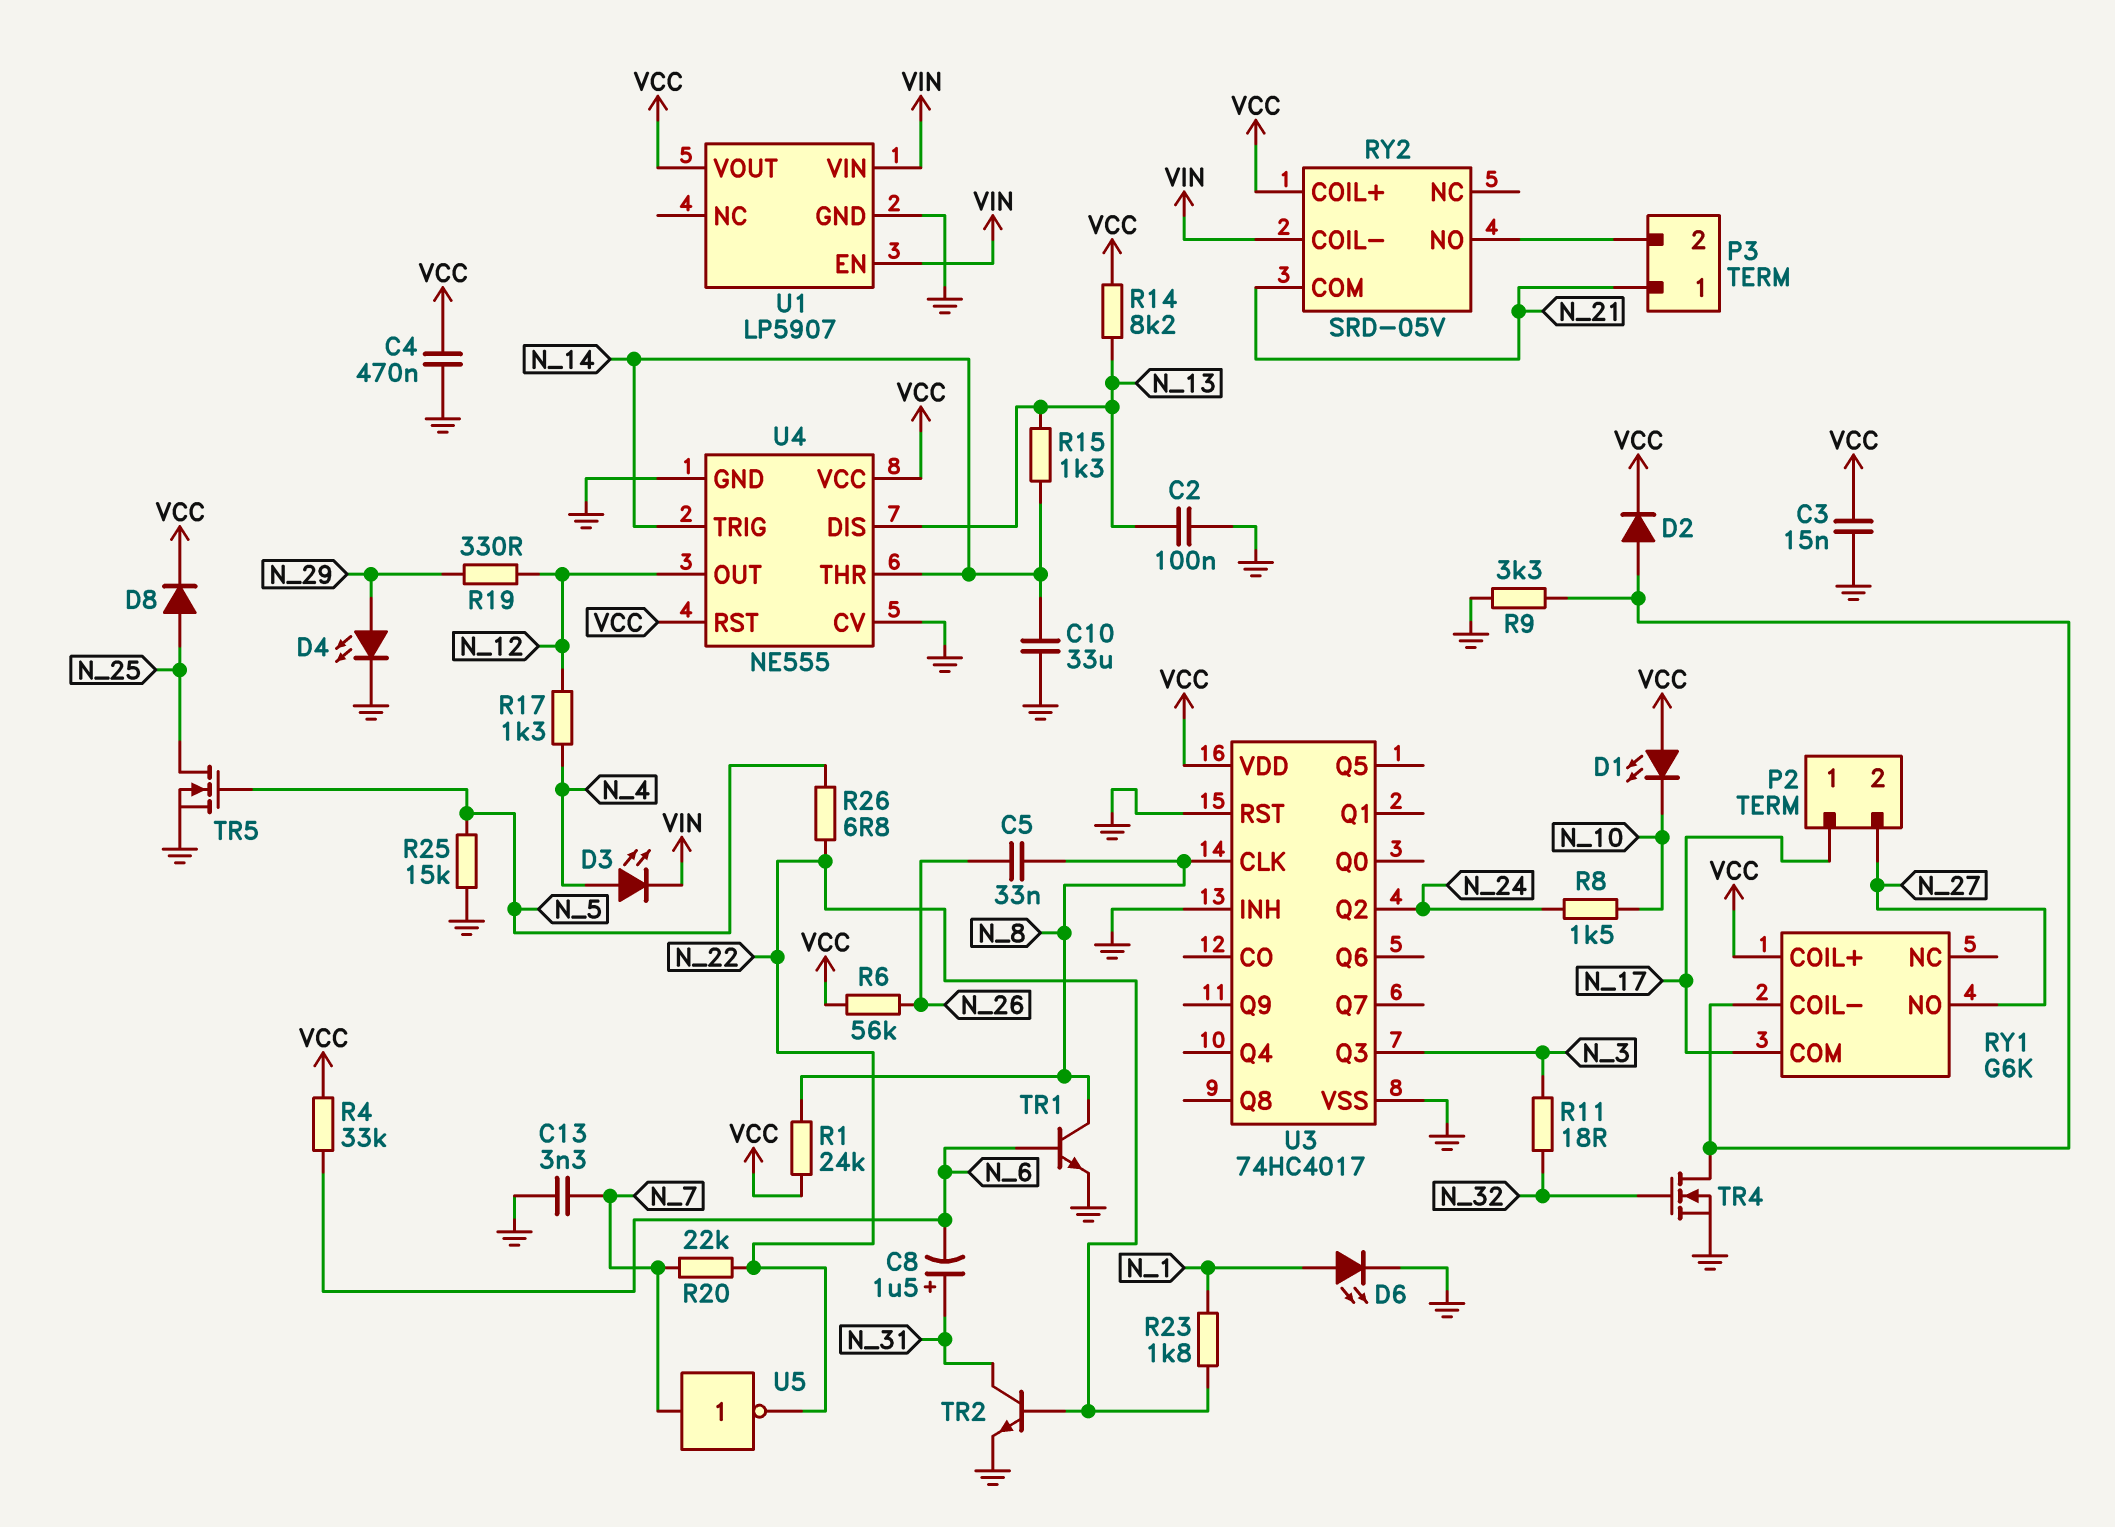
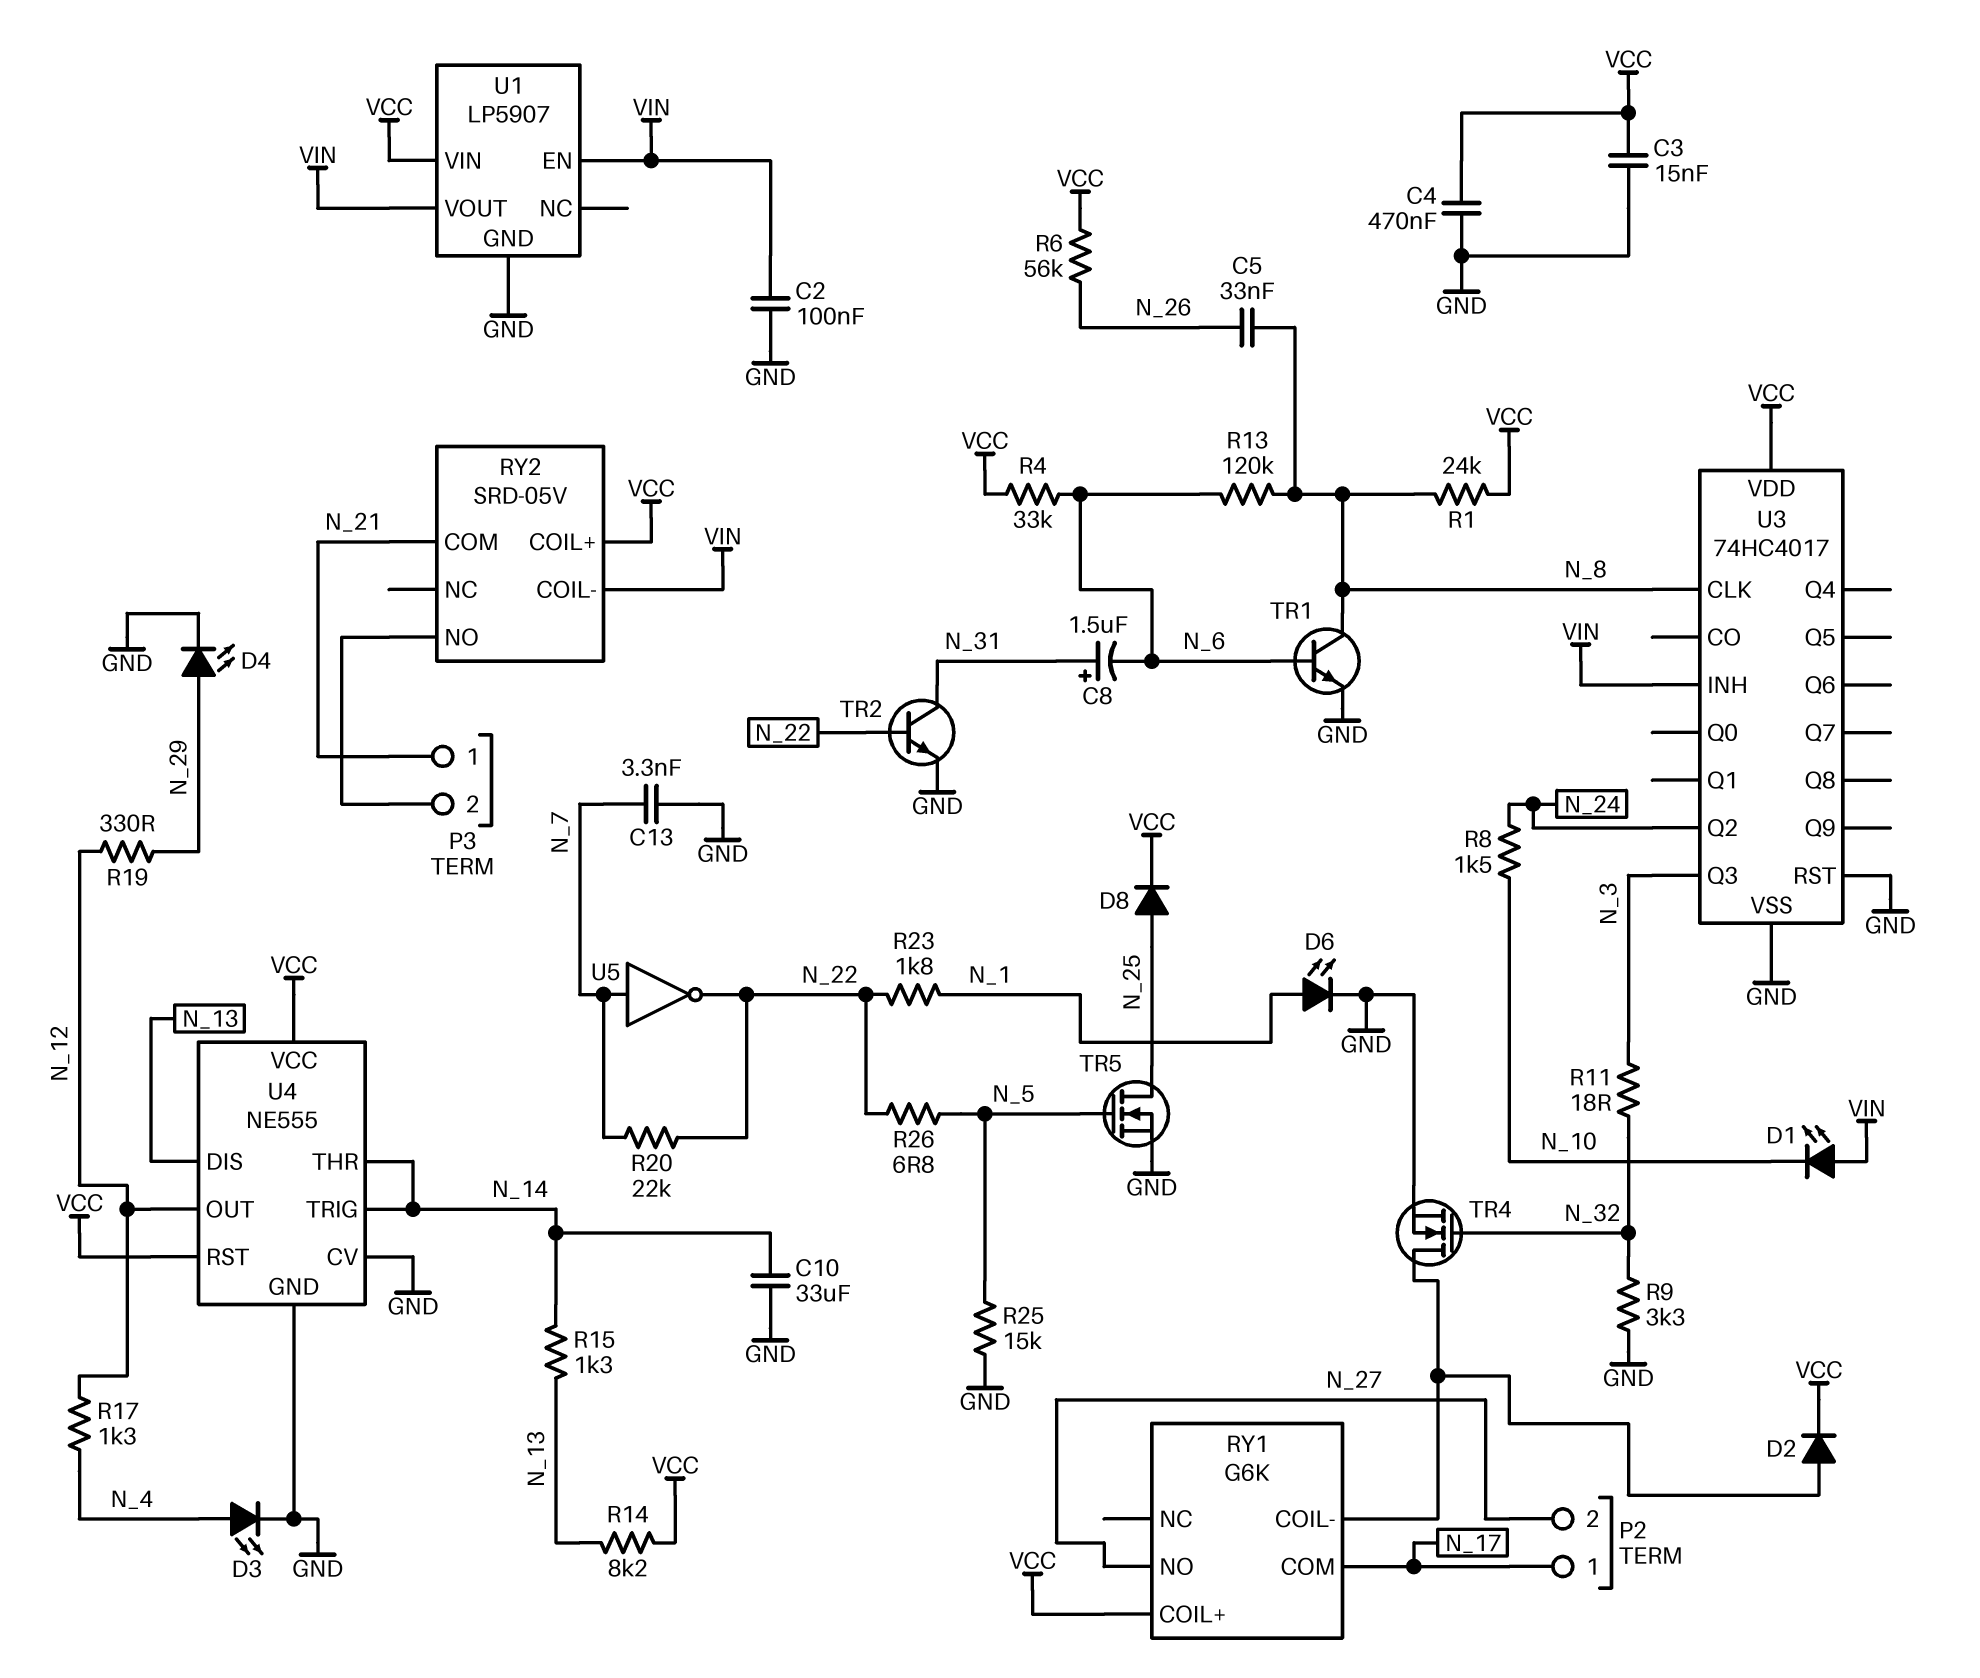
C2: 100nF (GND, N_13) -> 100nF (GND, VIN)
D1: LED (A VCC, K N_10) -> LED (A VIN, K N_10)
D3: LED (A N_4, K VIN) -> LED (A N_4, K GND)
R9: 3.3k (GND, RY1/COIL-) -> 3.3k (GND, N_32)
R13: none -> 120k (N_6, N_8)
U1 pin VIN: VIN -> VCC
U1 pin VOUT: VCC -> VIN
U3 pin INH: GND -> VIN

